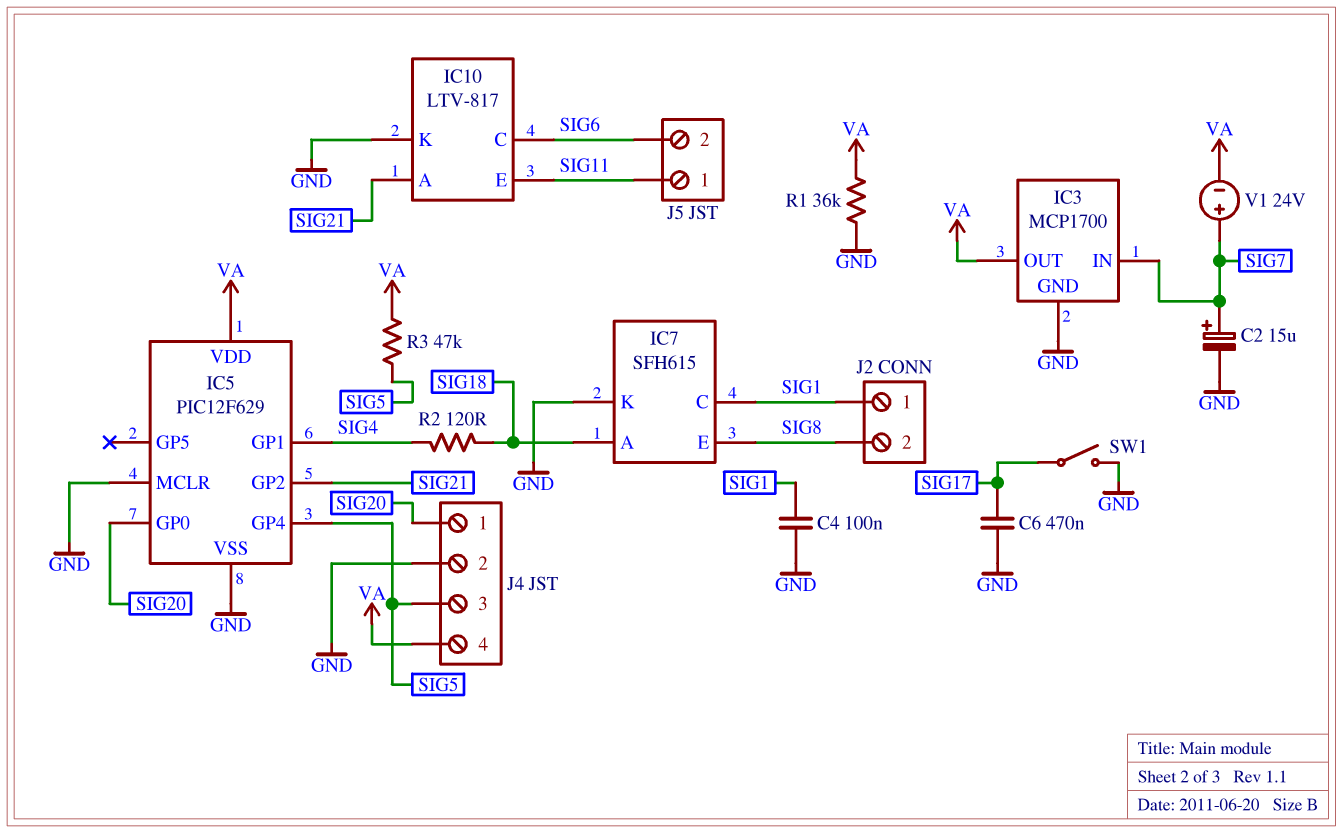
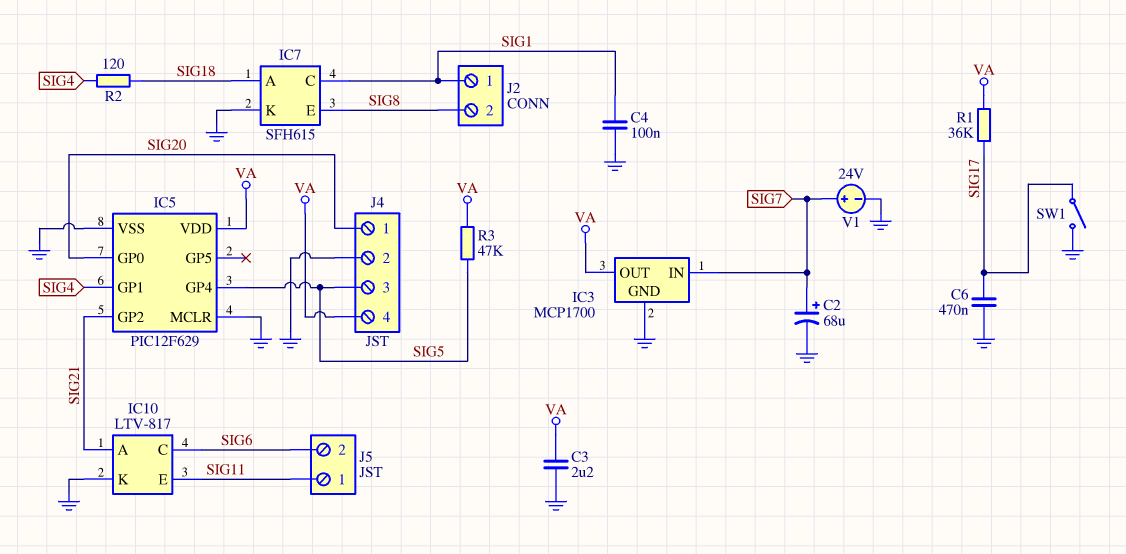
C2: 15uF (plus SIG7, minus GND) -> 68uF (plus SIG7, minus GND)
C3: none -> 2.2uF (GND, VA)
R1: 36k (GND, VA) -> 36k (SIG17, VA)
V1: 24V (plus SIG7, minus VA) -> 24V (plus SIG7, minus GND)

